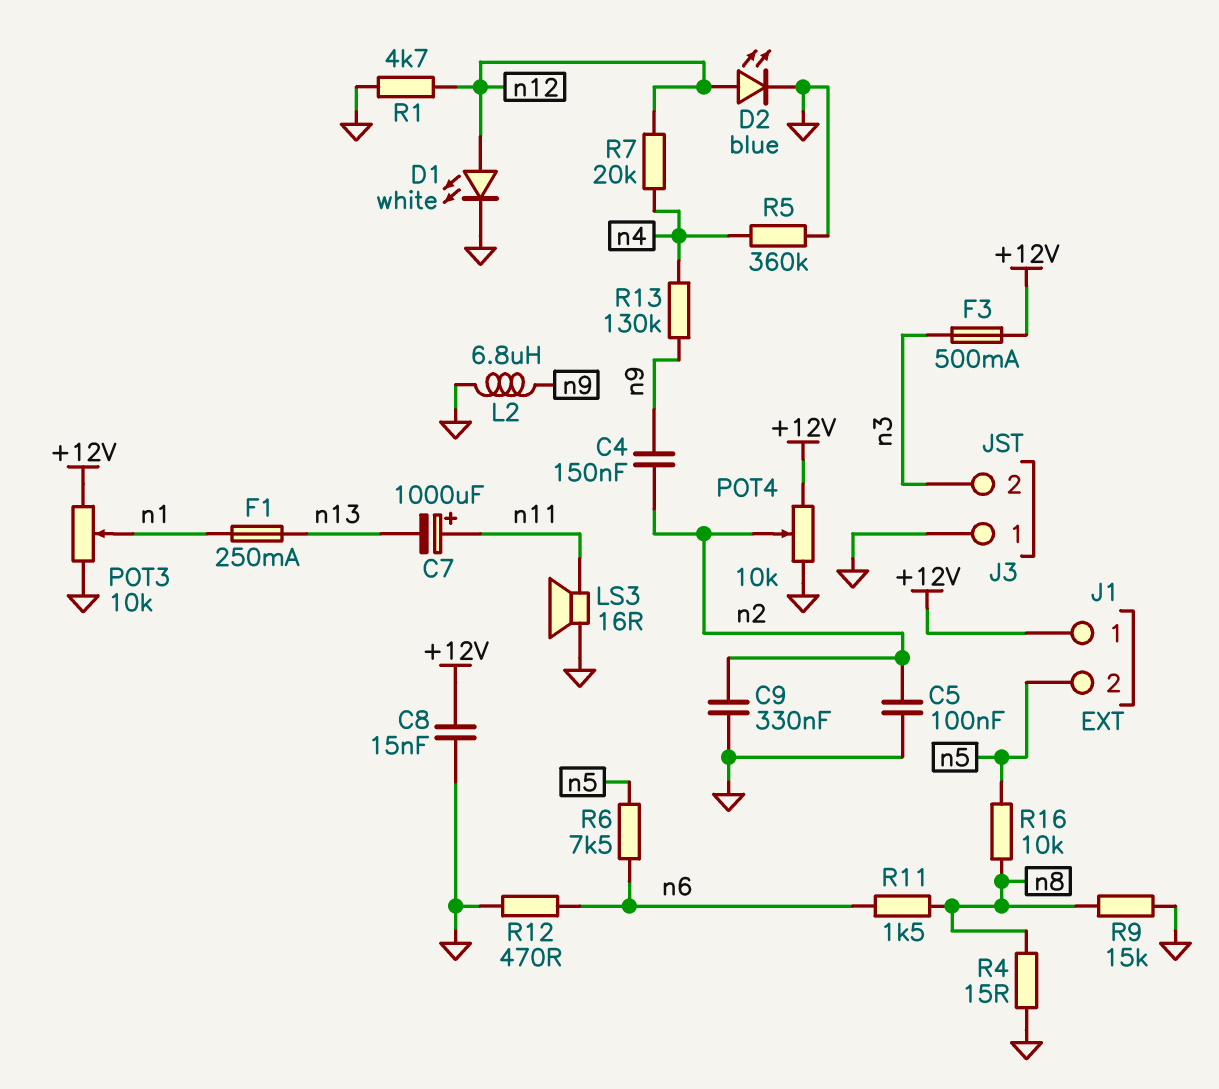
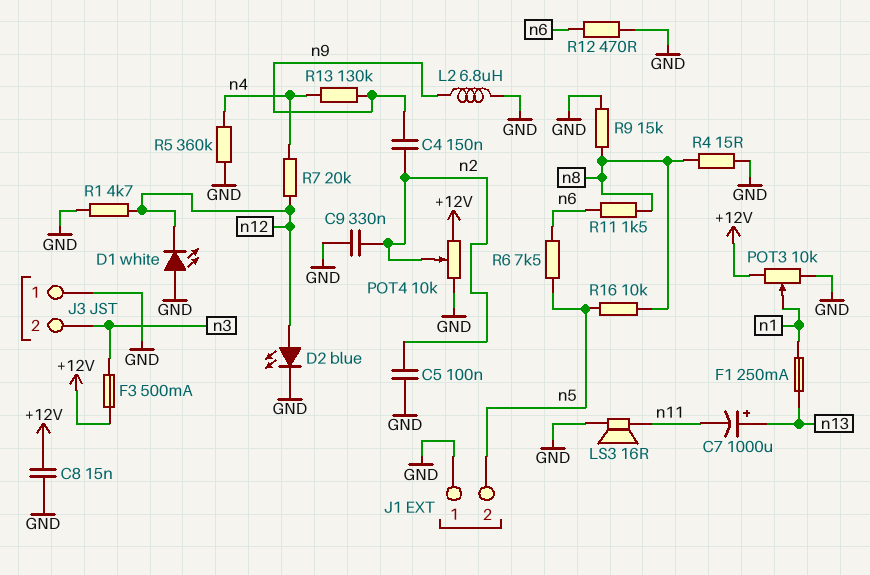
C7: 1000uF (plus n11, minus n13) -> 1000uF (plus n13, minus n11)
D1: LED white (A n12, K GND) -> LED white (A GND, K n12)
J1 pin 1: +12V -> GND

